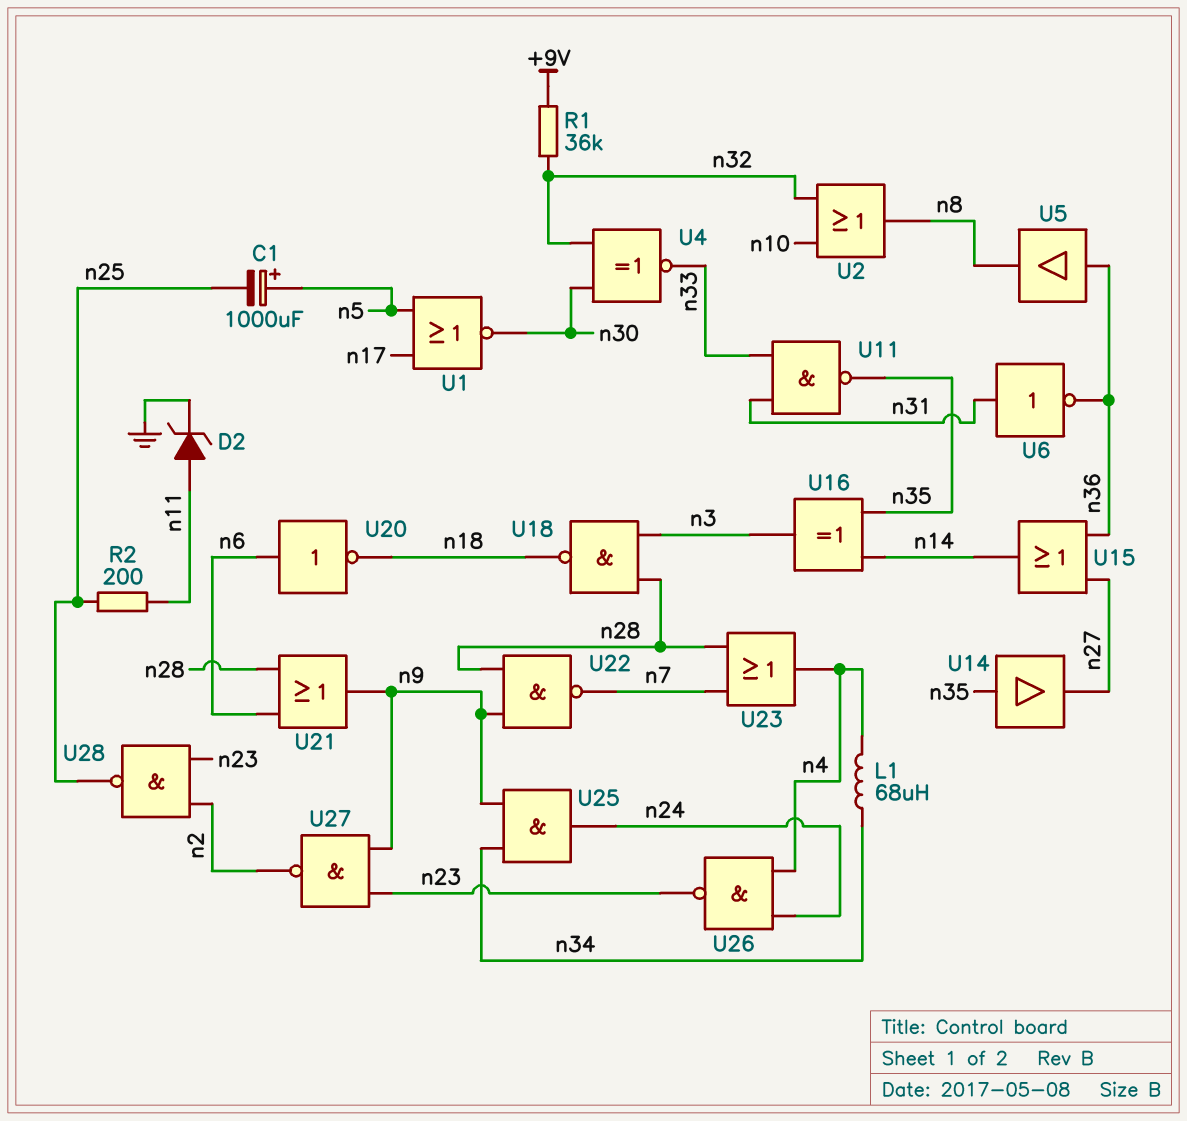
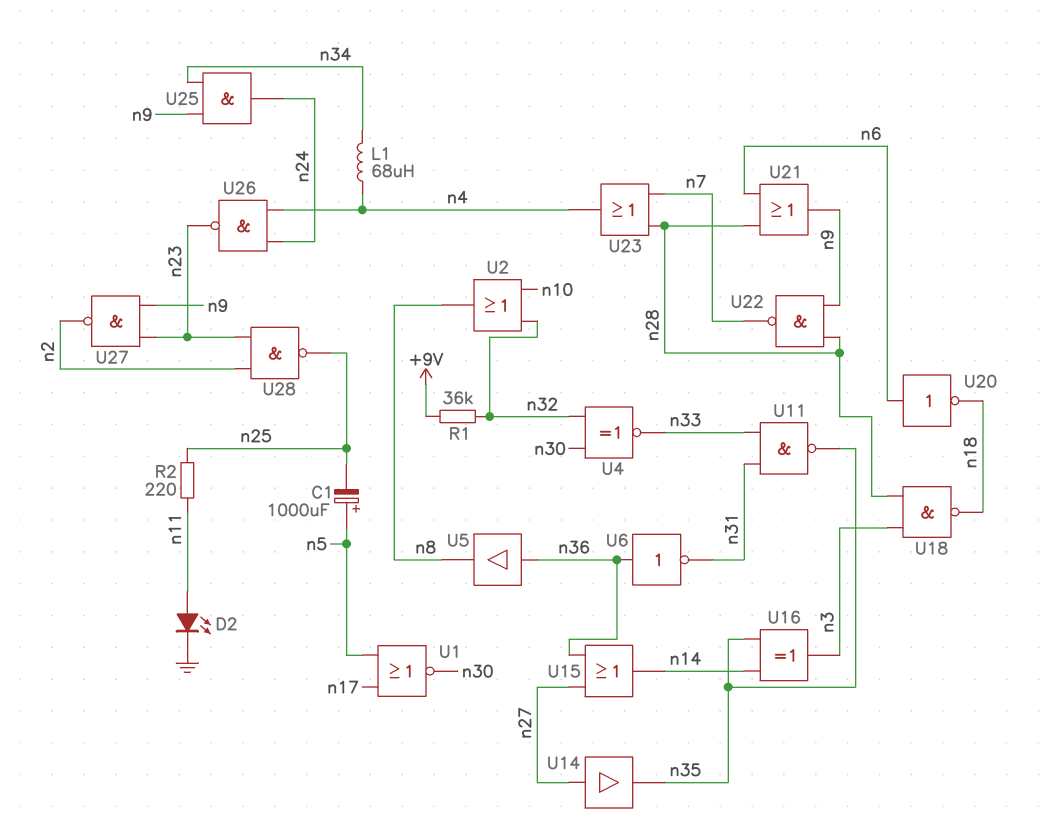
D2: zener (A n11, K GND) -> LED (A n11, K GND)
R2: 200 (n11, n25) -> 220 (n11, n25)
U6: NOT (in n31, out n36) -> NOT (in n36, out n31)
U14: buffer (in n35, out n27) -> buffer (in n27, out n35)

